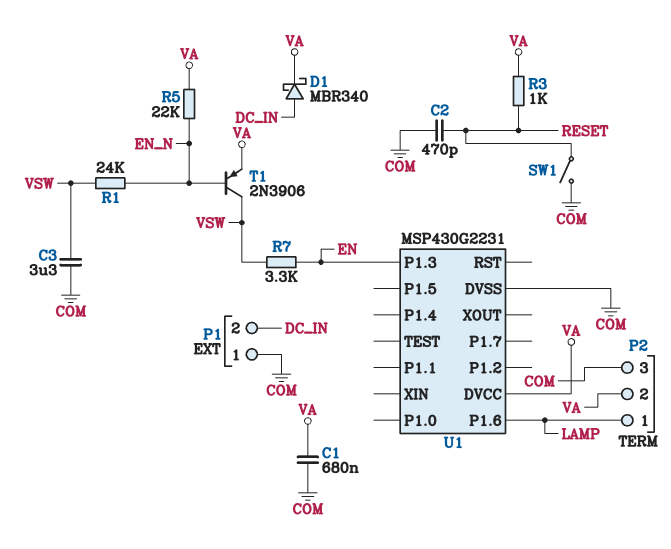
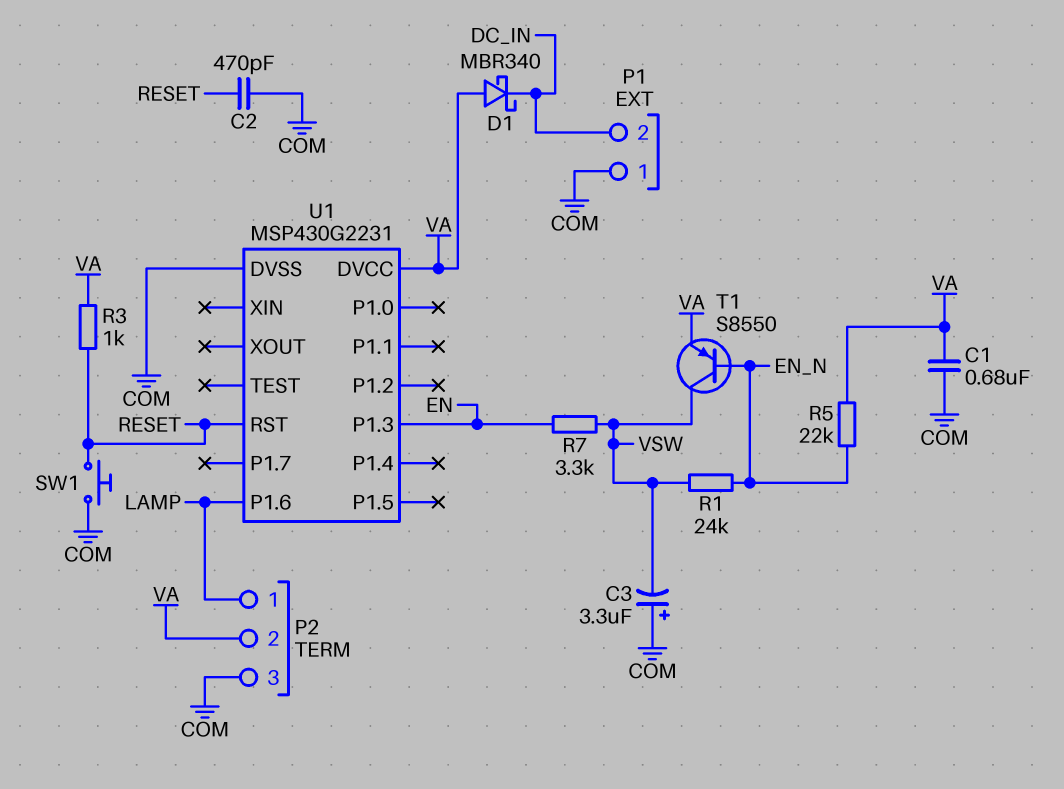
C3: 3.3uF (COM, VSW) -> 3.3uF (plus COM, minus VSW)
D1: schottky MBR340 (A DC_IN, K VA) -> schottky MBR340 (A VA, K DC_IN)
SW1: switch (COM, RESET) -> button (COM, RESET)
T1: PNP 2N3906 (B EN_N, C VSW, E VA) -> PNP S8550 (B EN_N, C VSW, E VA)
U1 pin RST: none -> RESET

